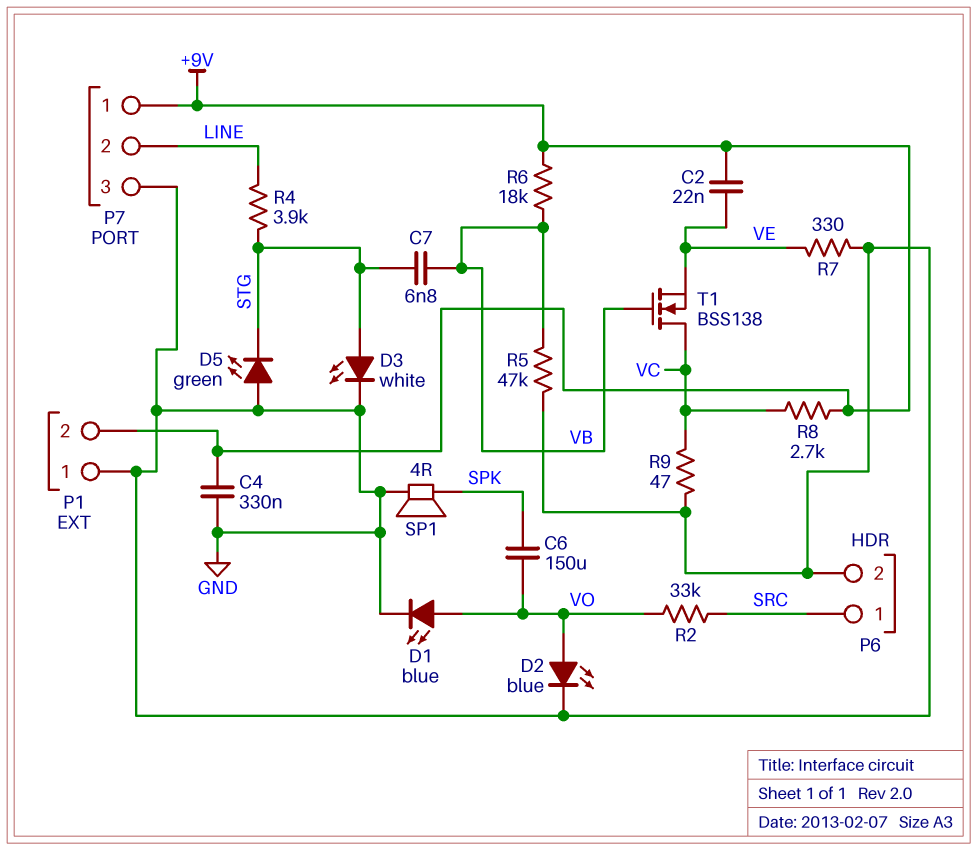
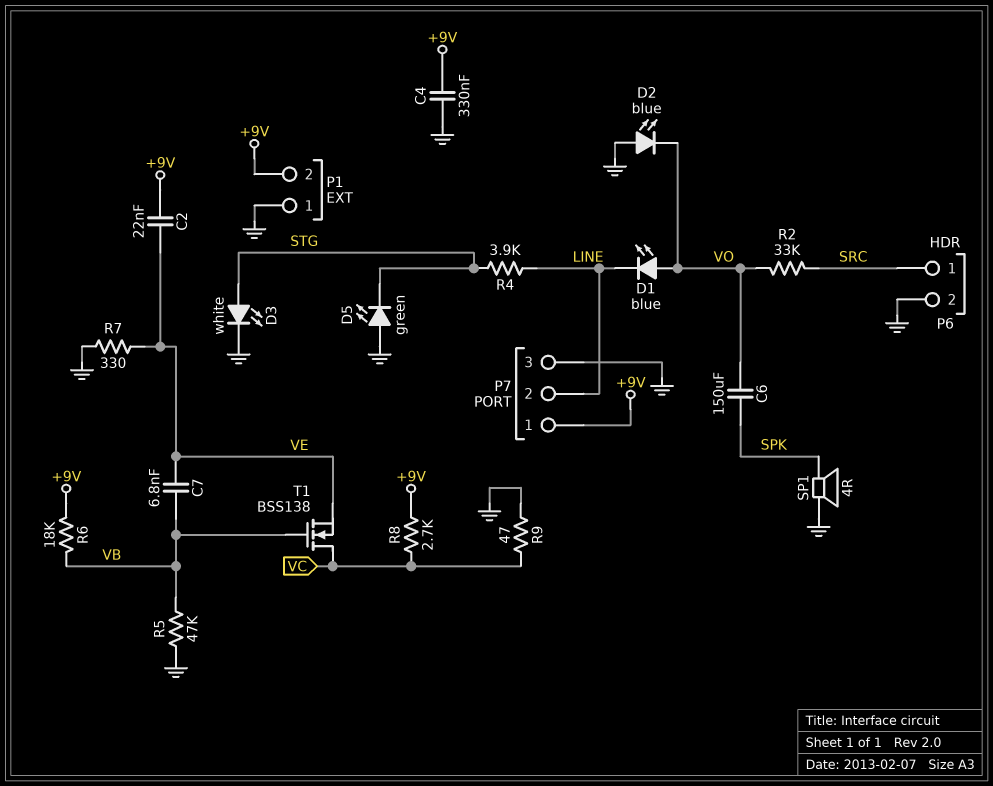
C7: 6.8nF (STG, VB) -> 6.8nF (VB, VE)
D1: LED blue (A VO, K GND) -> LED blue (A VO, K LINE)
D2: LED blue (A VO, K GND) -> LED blue (A GND, K VO)

